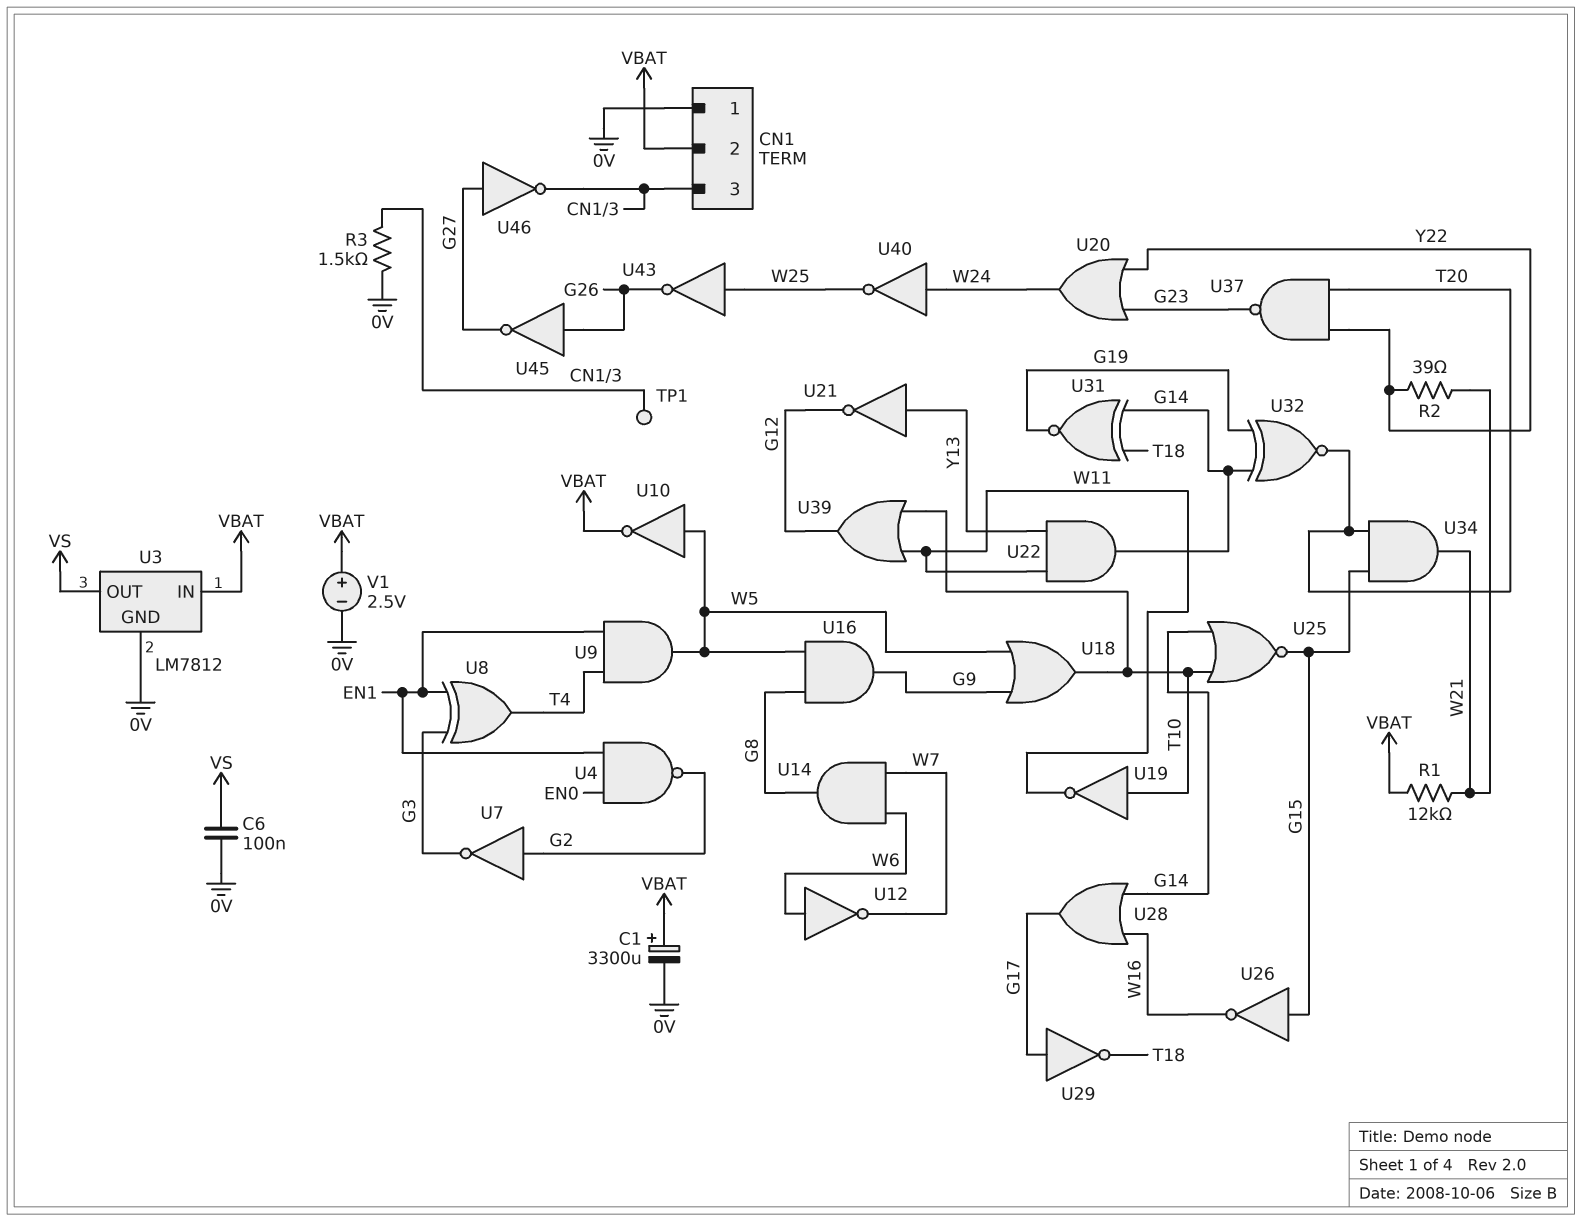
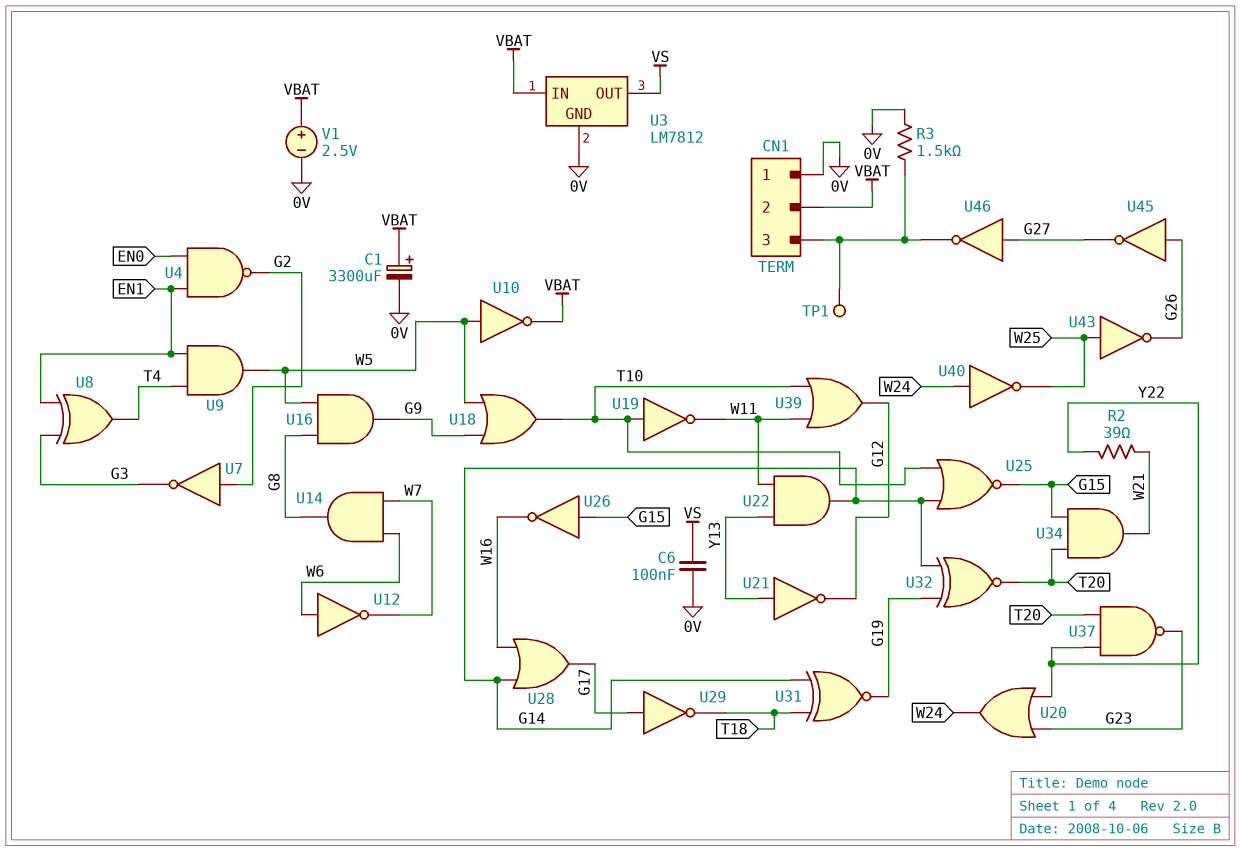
R1: 12k (VBAT, W21) -> none

